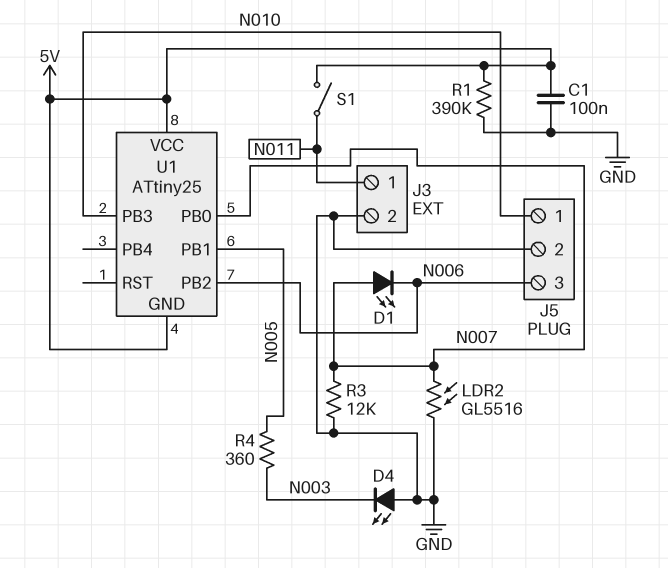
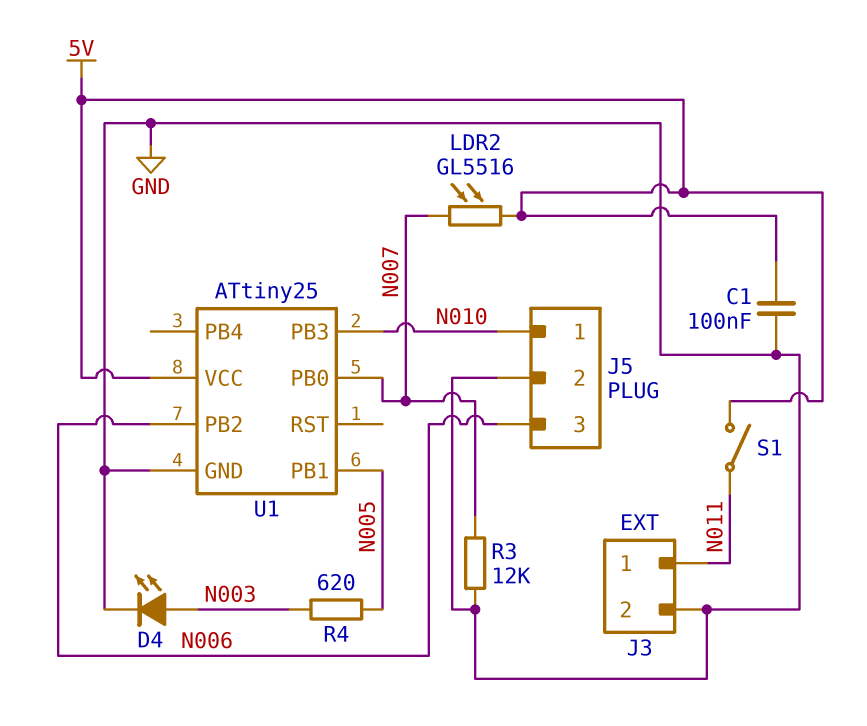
D1: LED (A N007, K N006) -> none
D4: LED (A GND, K N003) -> LED (A N003, K GND)
LDR2: GL5516 (GND, N007) -> GL5516 (5V, N007)
R1: 390k (5V, GND) -> none
R4: 360 (N003, N005) -> 620 (N003, N005)
U1 pin GND: 5V -> GND

